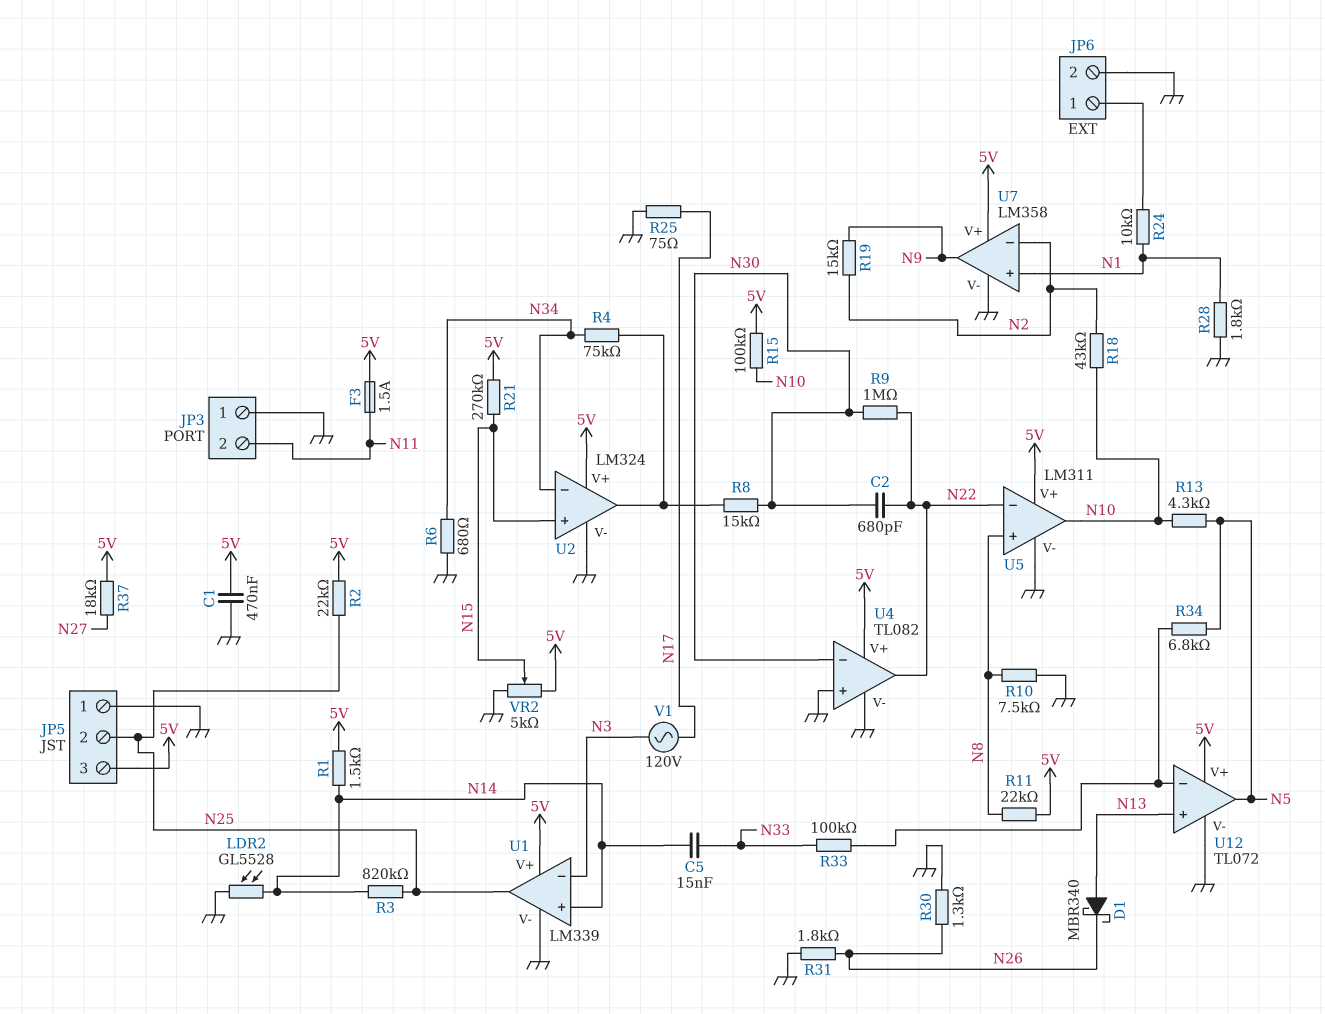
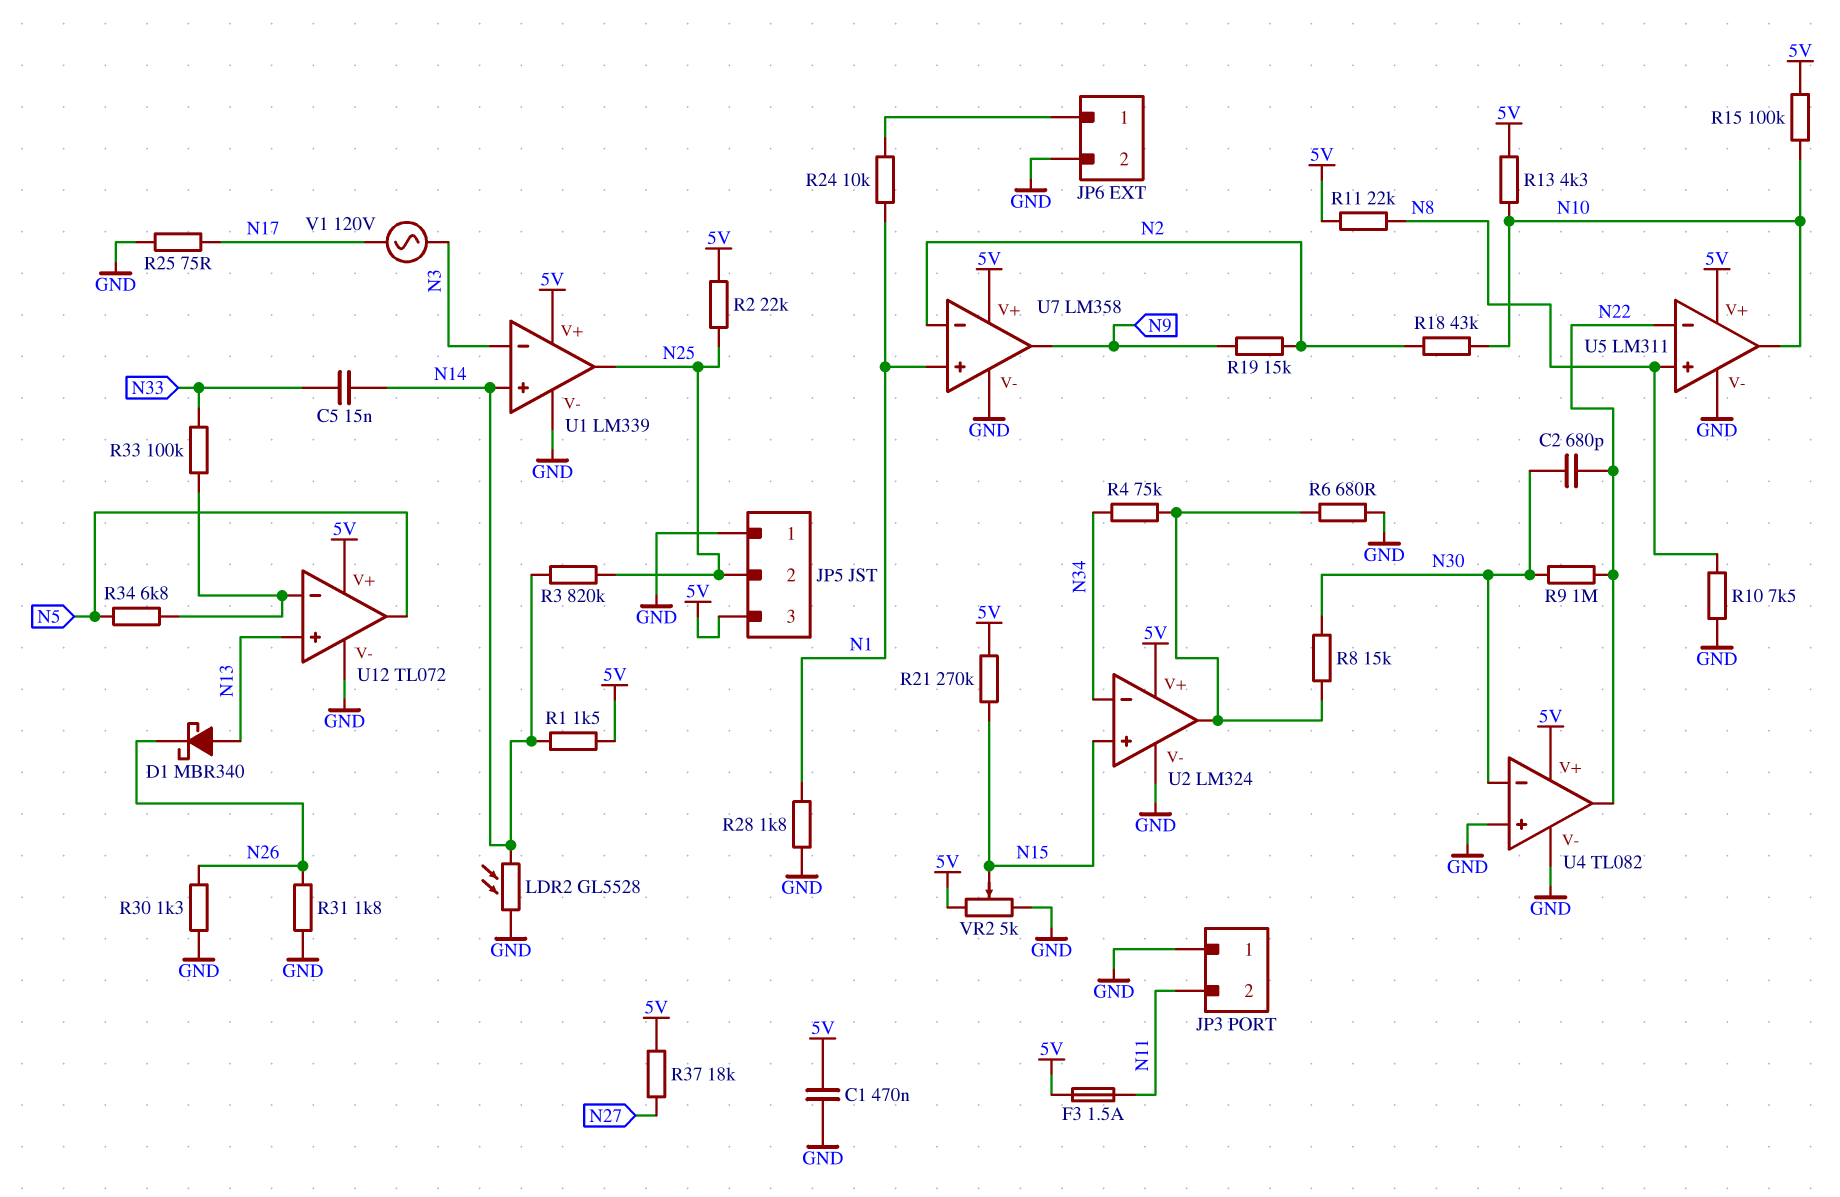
R6: 680 (GND, N34) -> 680 (GND, U2/out)
R13: 4.3k (N5, N10) -> 4.3k (5V, N10)

